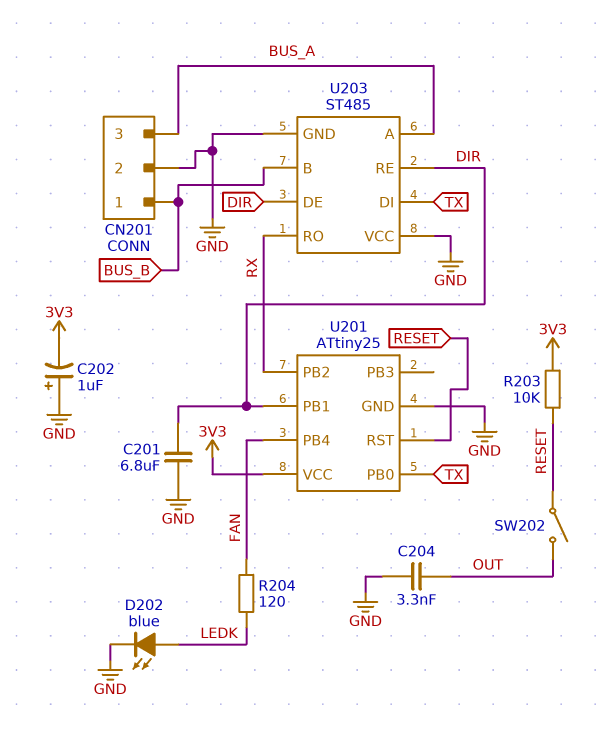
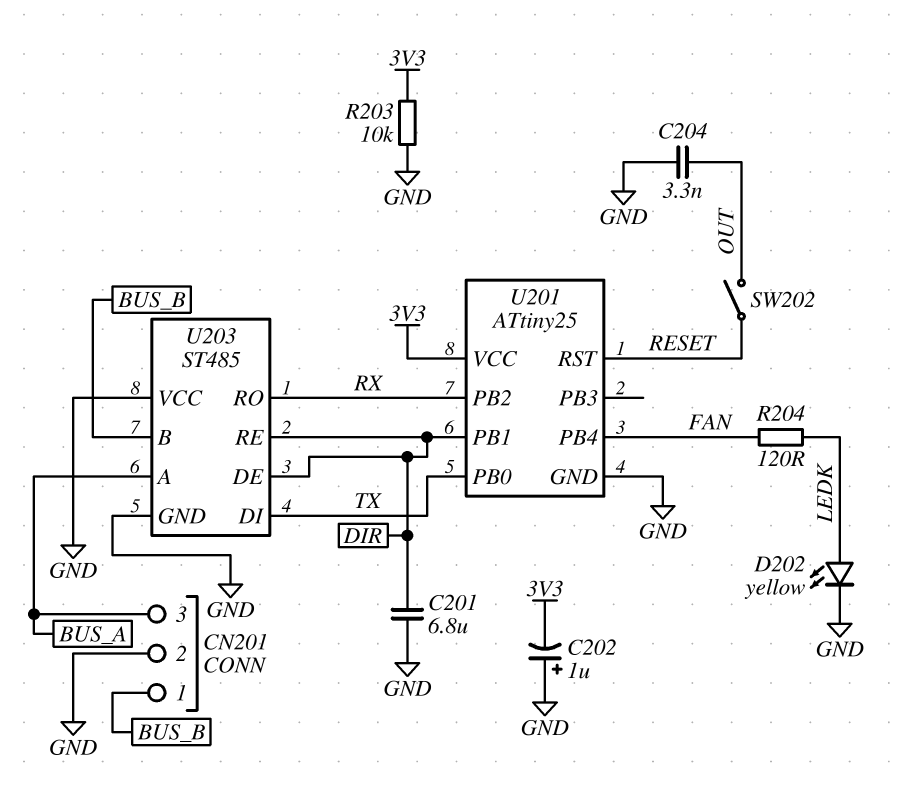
D202: LED blue (A LEDK, K GND) -> LED yellow (A LEDK, K GND)
R203: 10k (3V3, RESET) -> 10k (3V3, GND)

